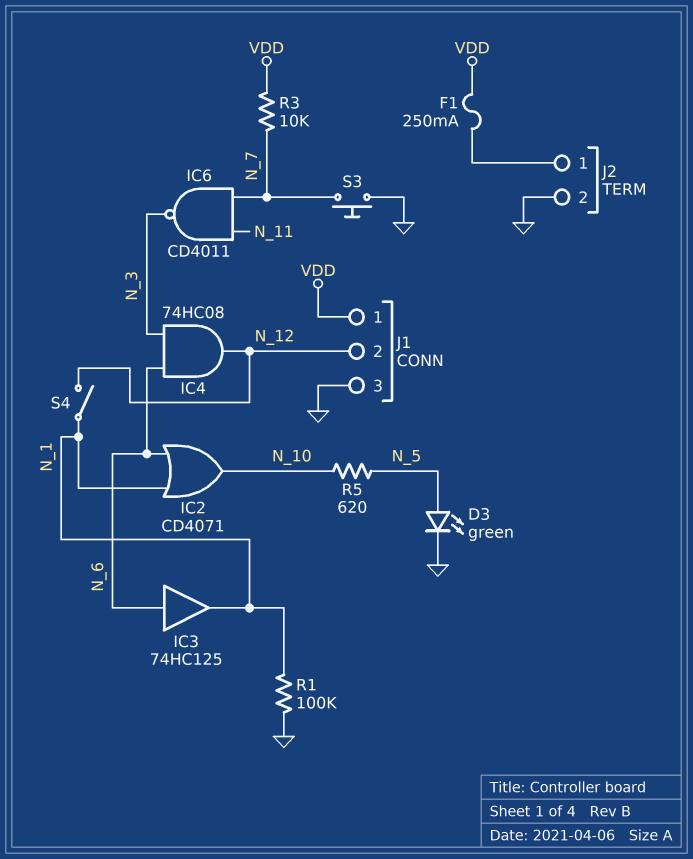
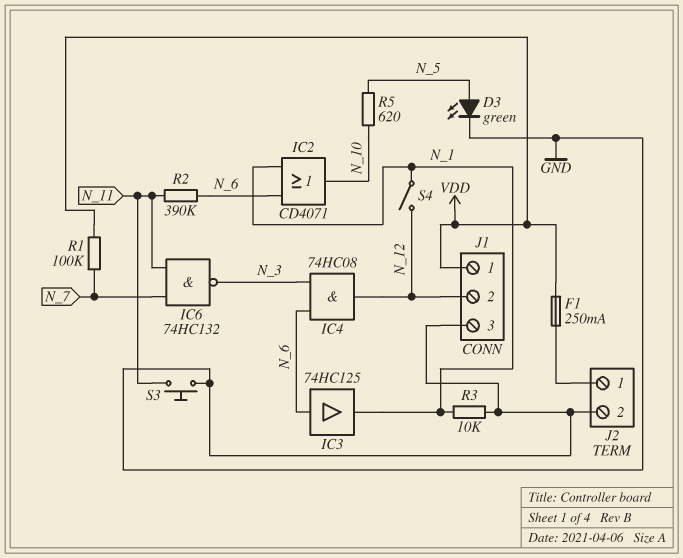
IC6: NAND CD4011 (in N_7, in N_11, out N_3) -> NAND 74HC132 (in N_7, in N_11, out N_3)
R1: 100k (GND, N_1) -> 100k (N_7, VDD)
R2: none -> 390k (N_6, N_11)
R3: 10k (N_7, VDD) -> 10k (GND, N_1)
S3: button (GND, N_7) -> button (GND, N_11)

